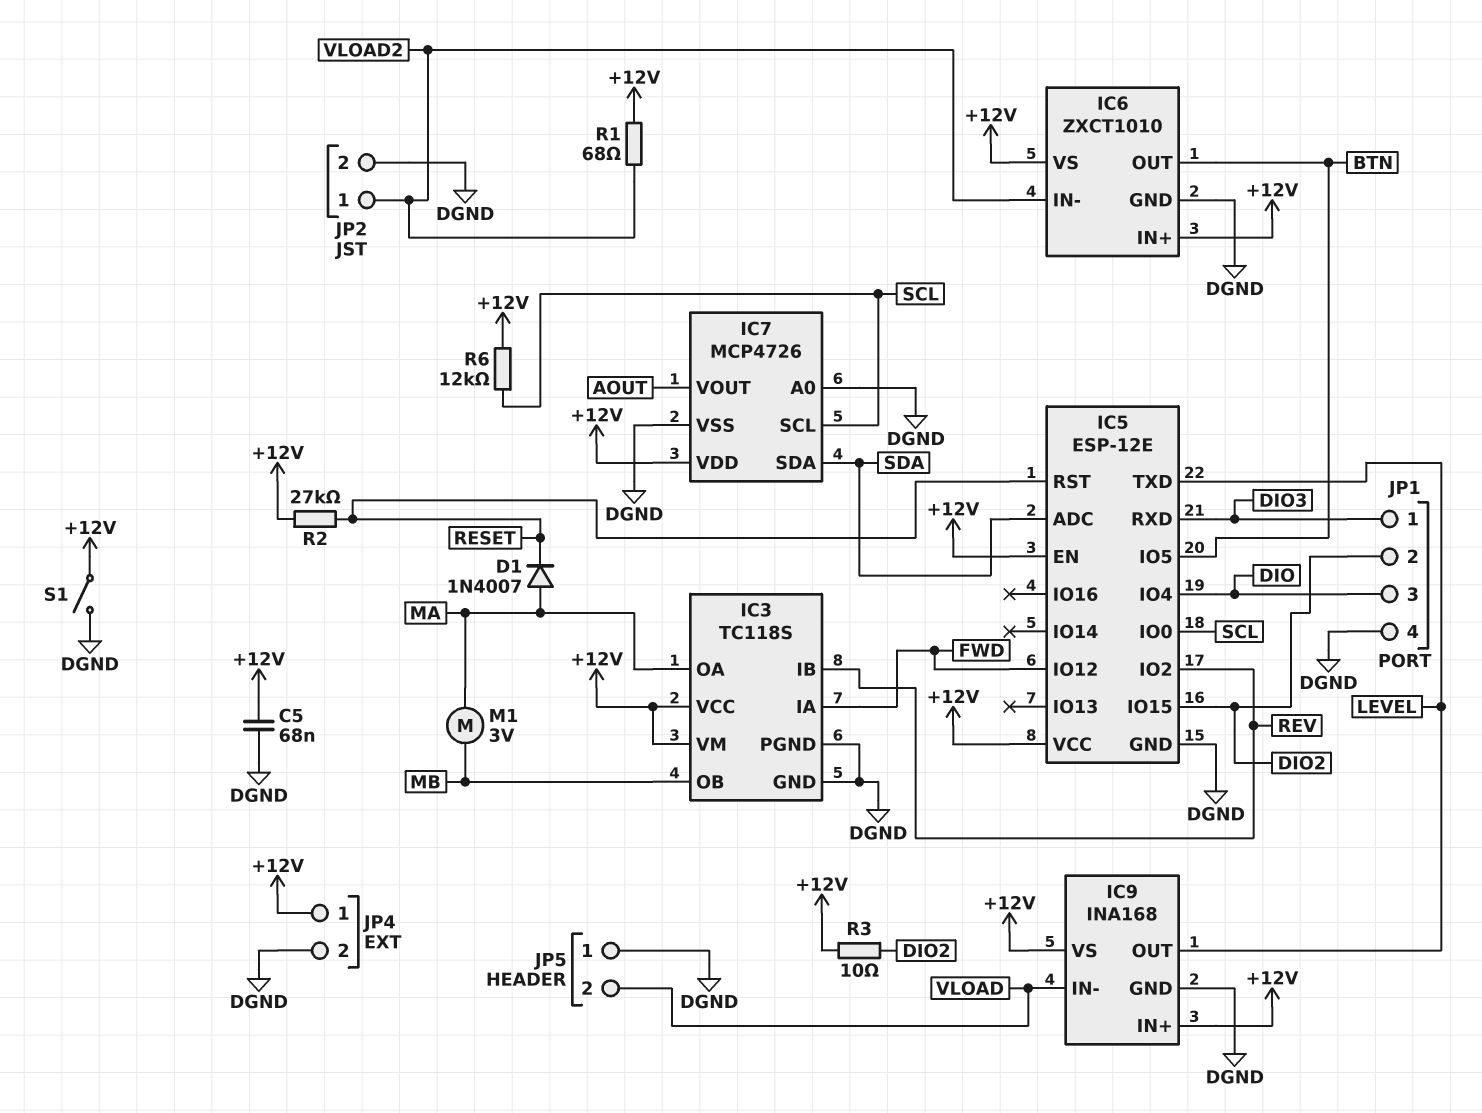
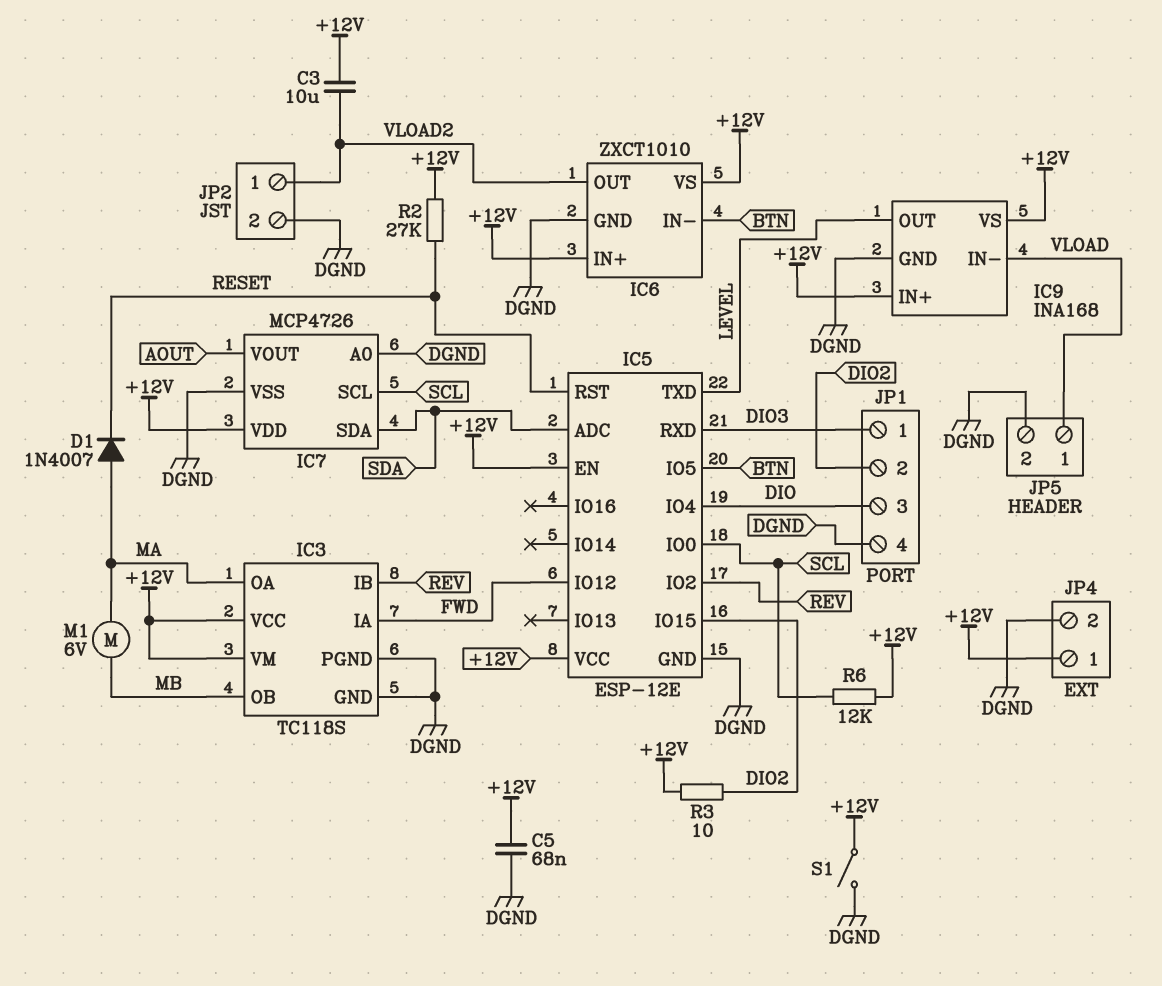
C3: none -> 10uF (+12V, VLOAD2)
IC6 pin IN-: VLOAD2 -> BTN
IC6 pin OUT: BTN -> VLOAD2
JP5 pin 1: DGND -> VLOAD
JP5 pin 2: VLOAD -> DGND
M1: motor 3V (MA, MB) -> motor 6V (MA, MB)
R1: 68 (+12V, VLOAD2) -> none

